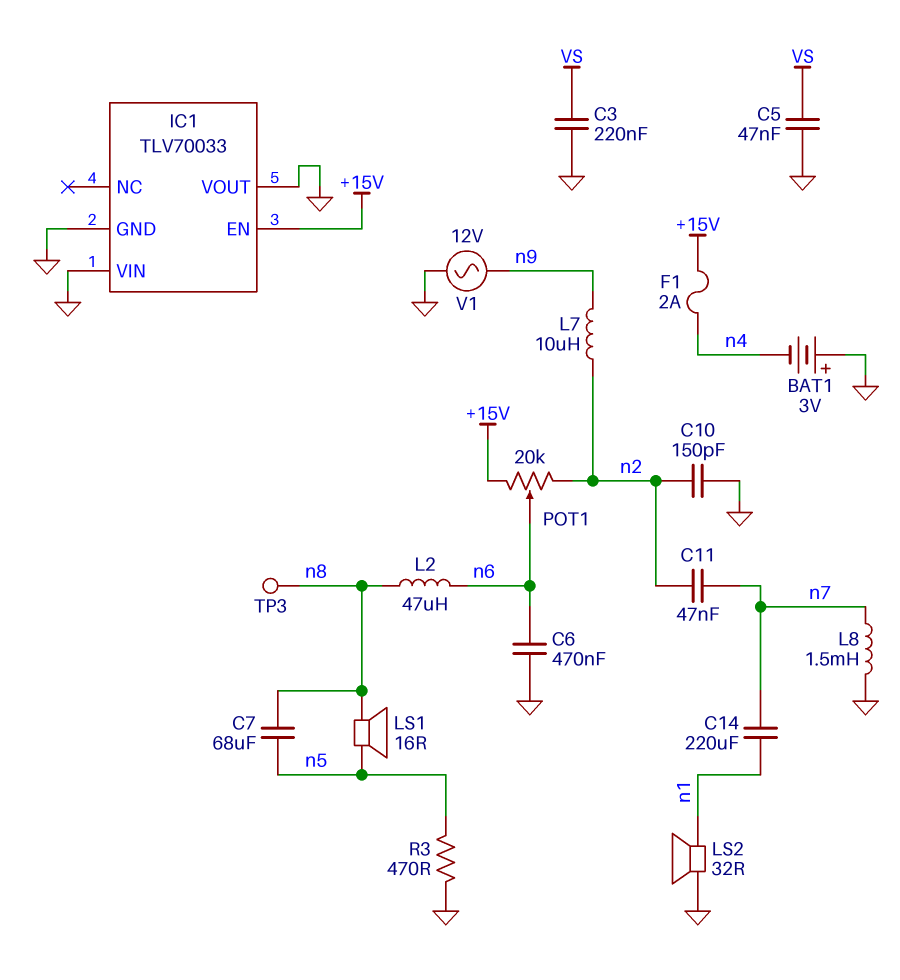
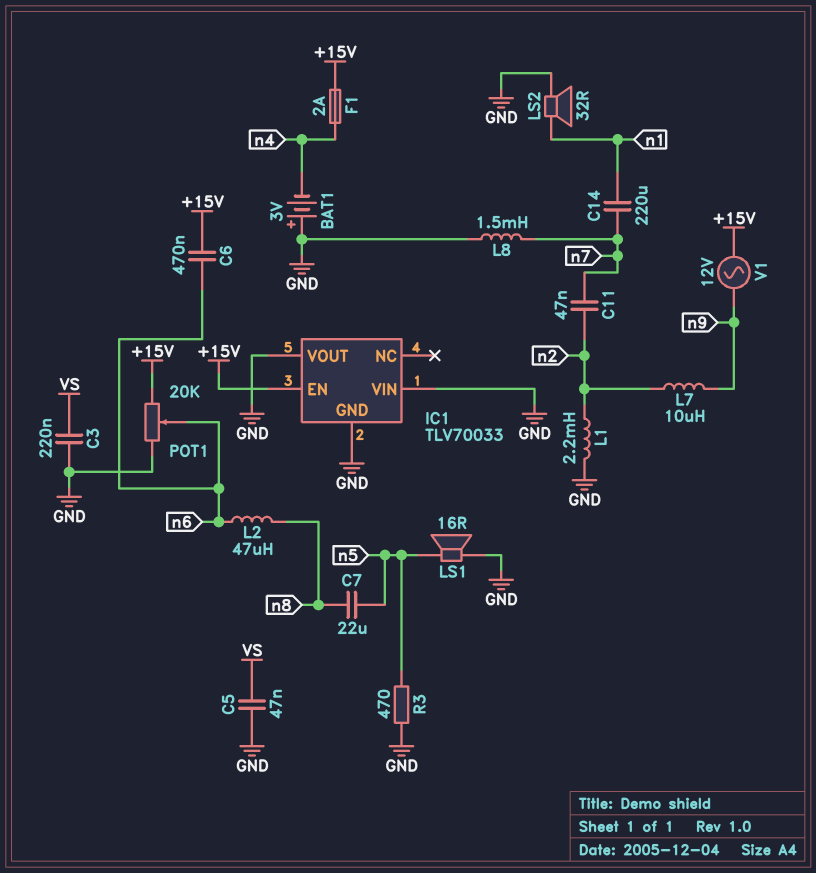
C6: 470nF (GND, n6) -> 470nF (+15V, n6)
C7: 68uF (n5, n8) -> 22uF (n5, n8)
C10: 150pF (GND, n2) -> none
L1: none -> 2.2mH (GND, n2)
LS1: speaker 16R (n5, n8) -> speaker 16R (GND, n5)
POT1: 20k (+15V, n2, wiper n6) -> 20k (+15V, GND, wiper n6)
TP3: test point (n8) -> none
V1: AC 12V (GND, n9) -> AC 12V (+15V, n9)

